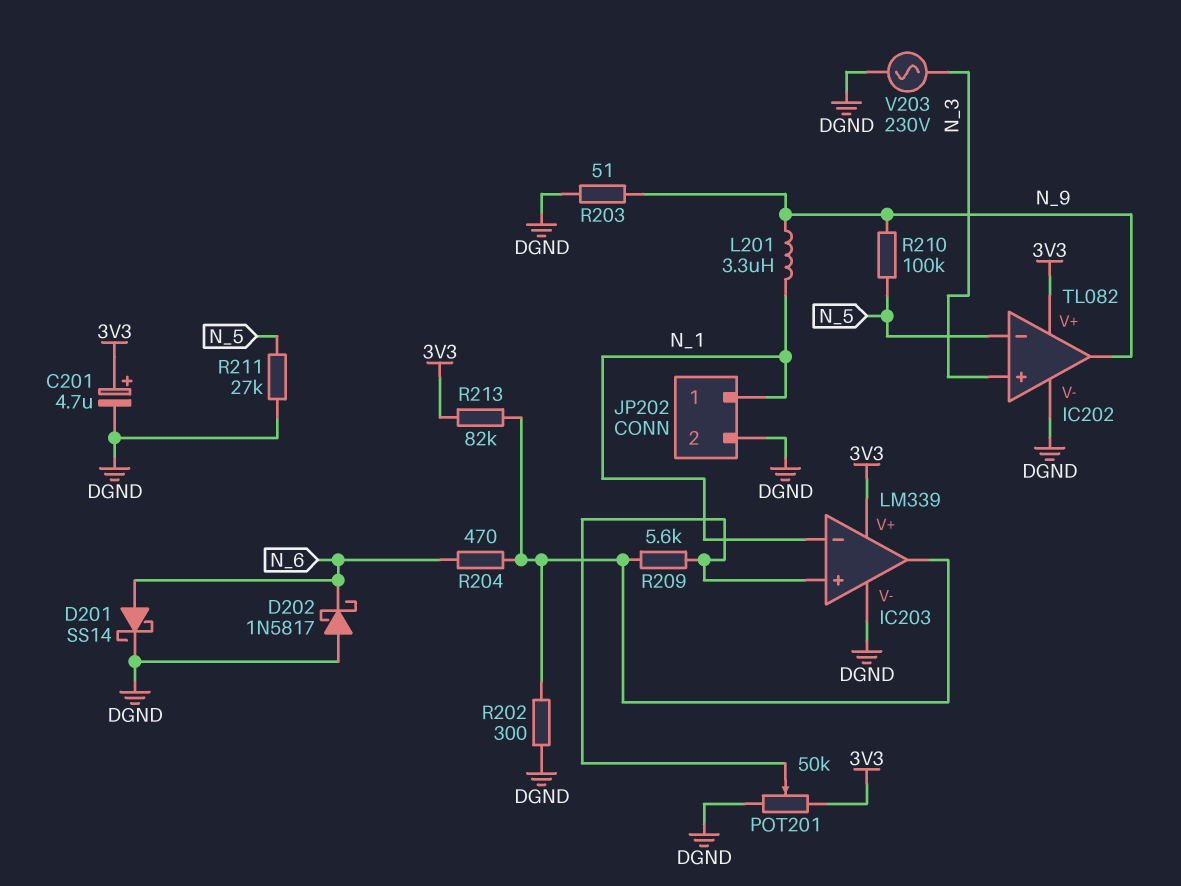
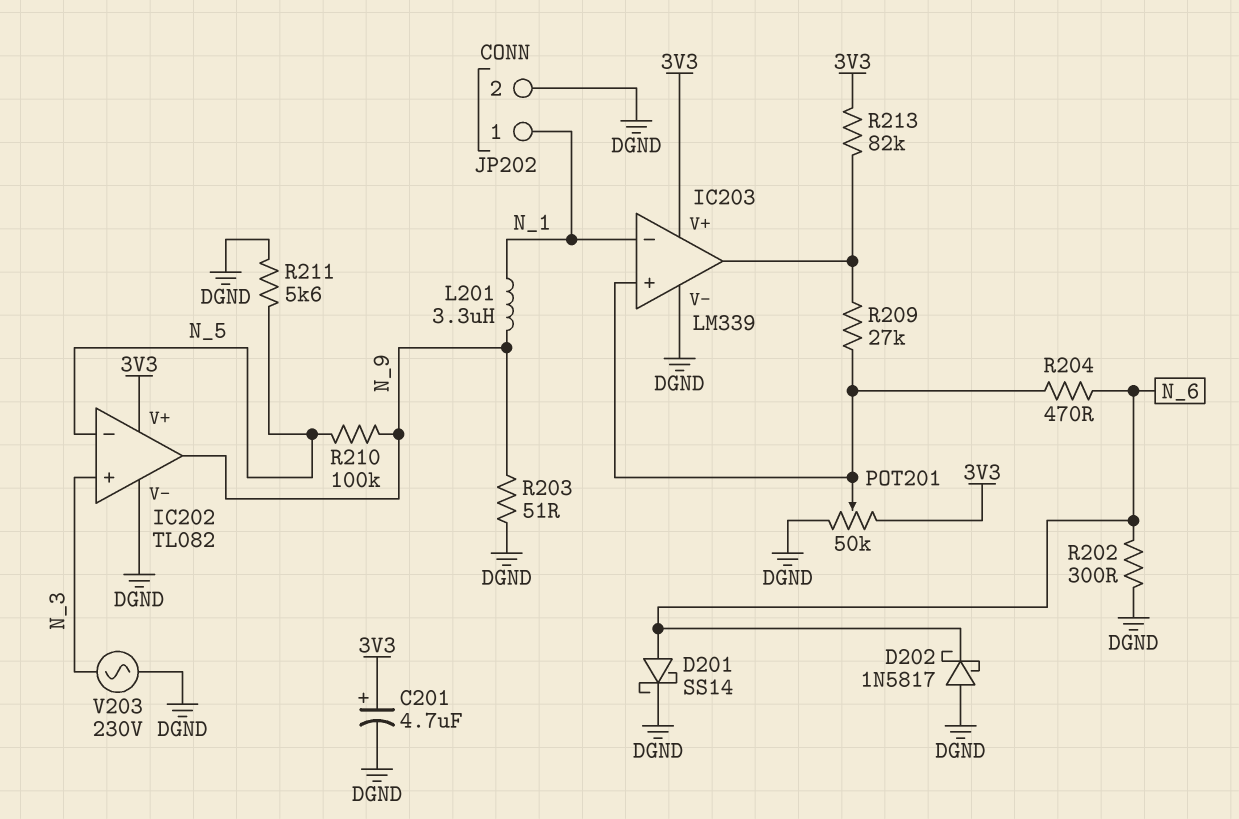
R202: 300 (DGND, IC203/out) -> 300 (DGND, N_6)
R204: 470 (IC203/out, N_6) -> 470 (IC203/in+, N_6)
R209: 5.6k (IC203/in+, IC203/out) -> 27k (IC203/in+, IC203/out)
R211: 27k (DGND, N_5) -> 5.6k (DGND, N_5)

